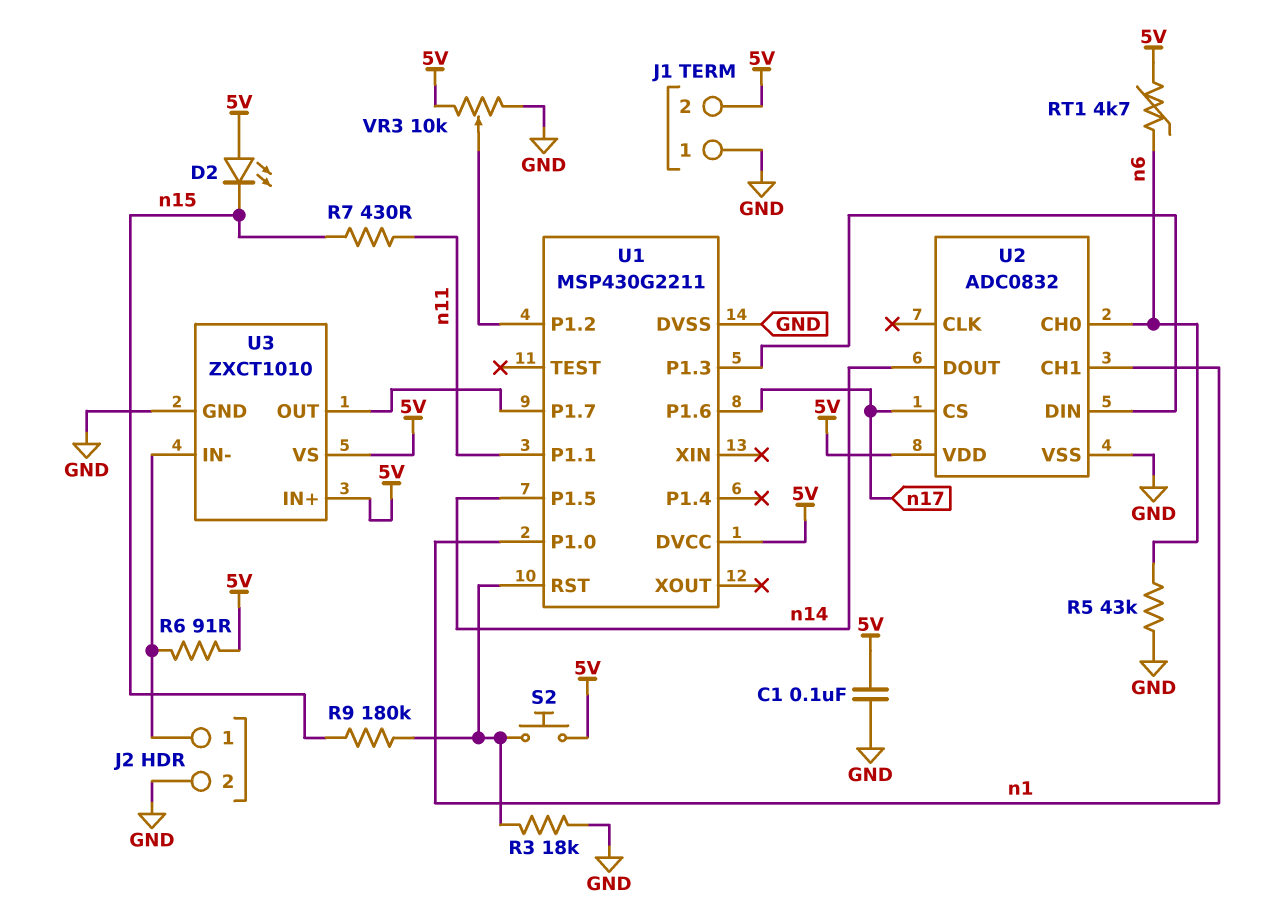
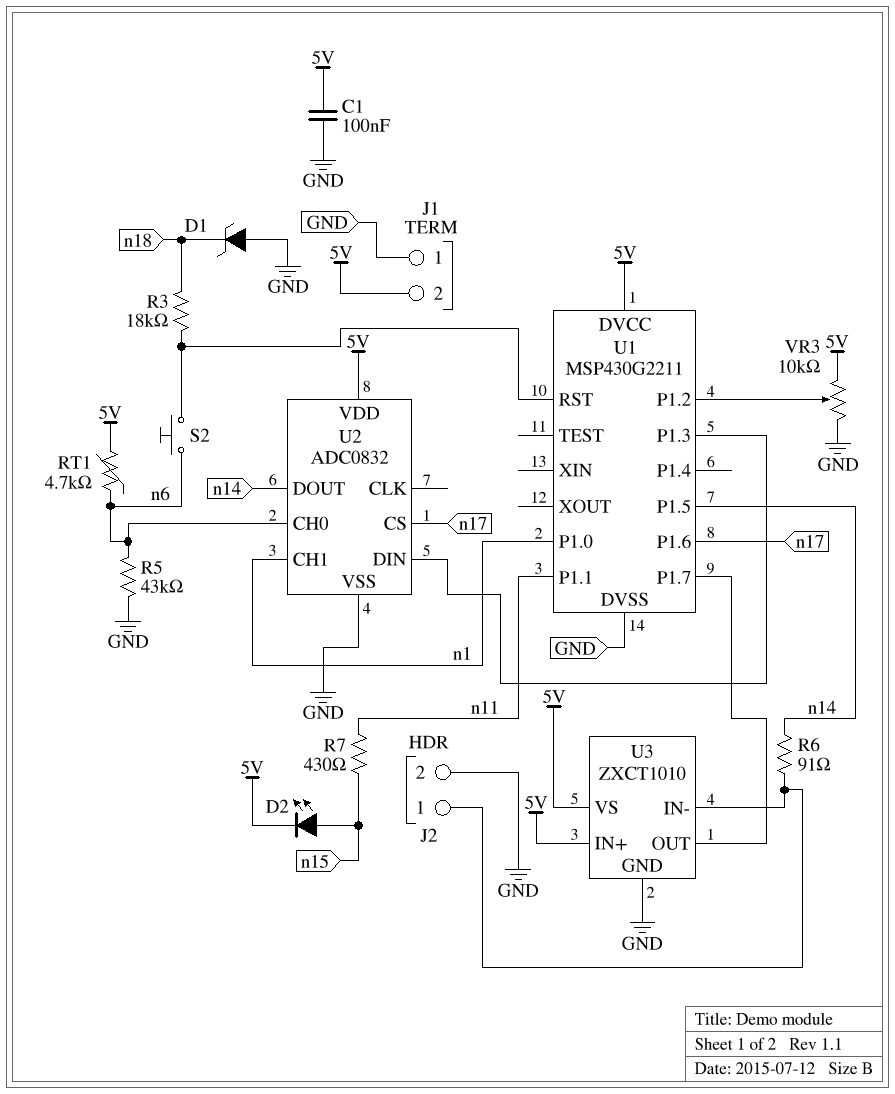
D1: none -> zener (A GND, K n18)
D2: LED (A 5V, K n15) -> LED (A n15, K 5V)
R3: 18k (GND, U1/RST) -> 18k (U1/RST, n18)
R6: 91 (5V, J2/1) -> 91 (J2/1, n14)
R9: 180k (U1/RST, n15) -> none
S2: button (5V, U1/RST) -> button (U1/RST, n6)

